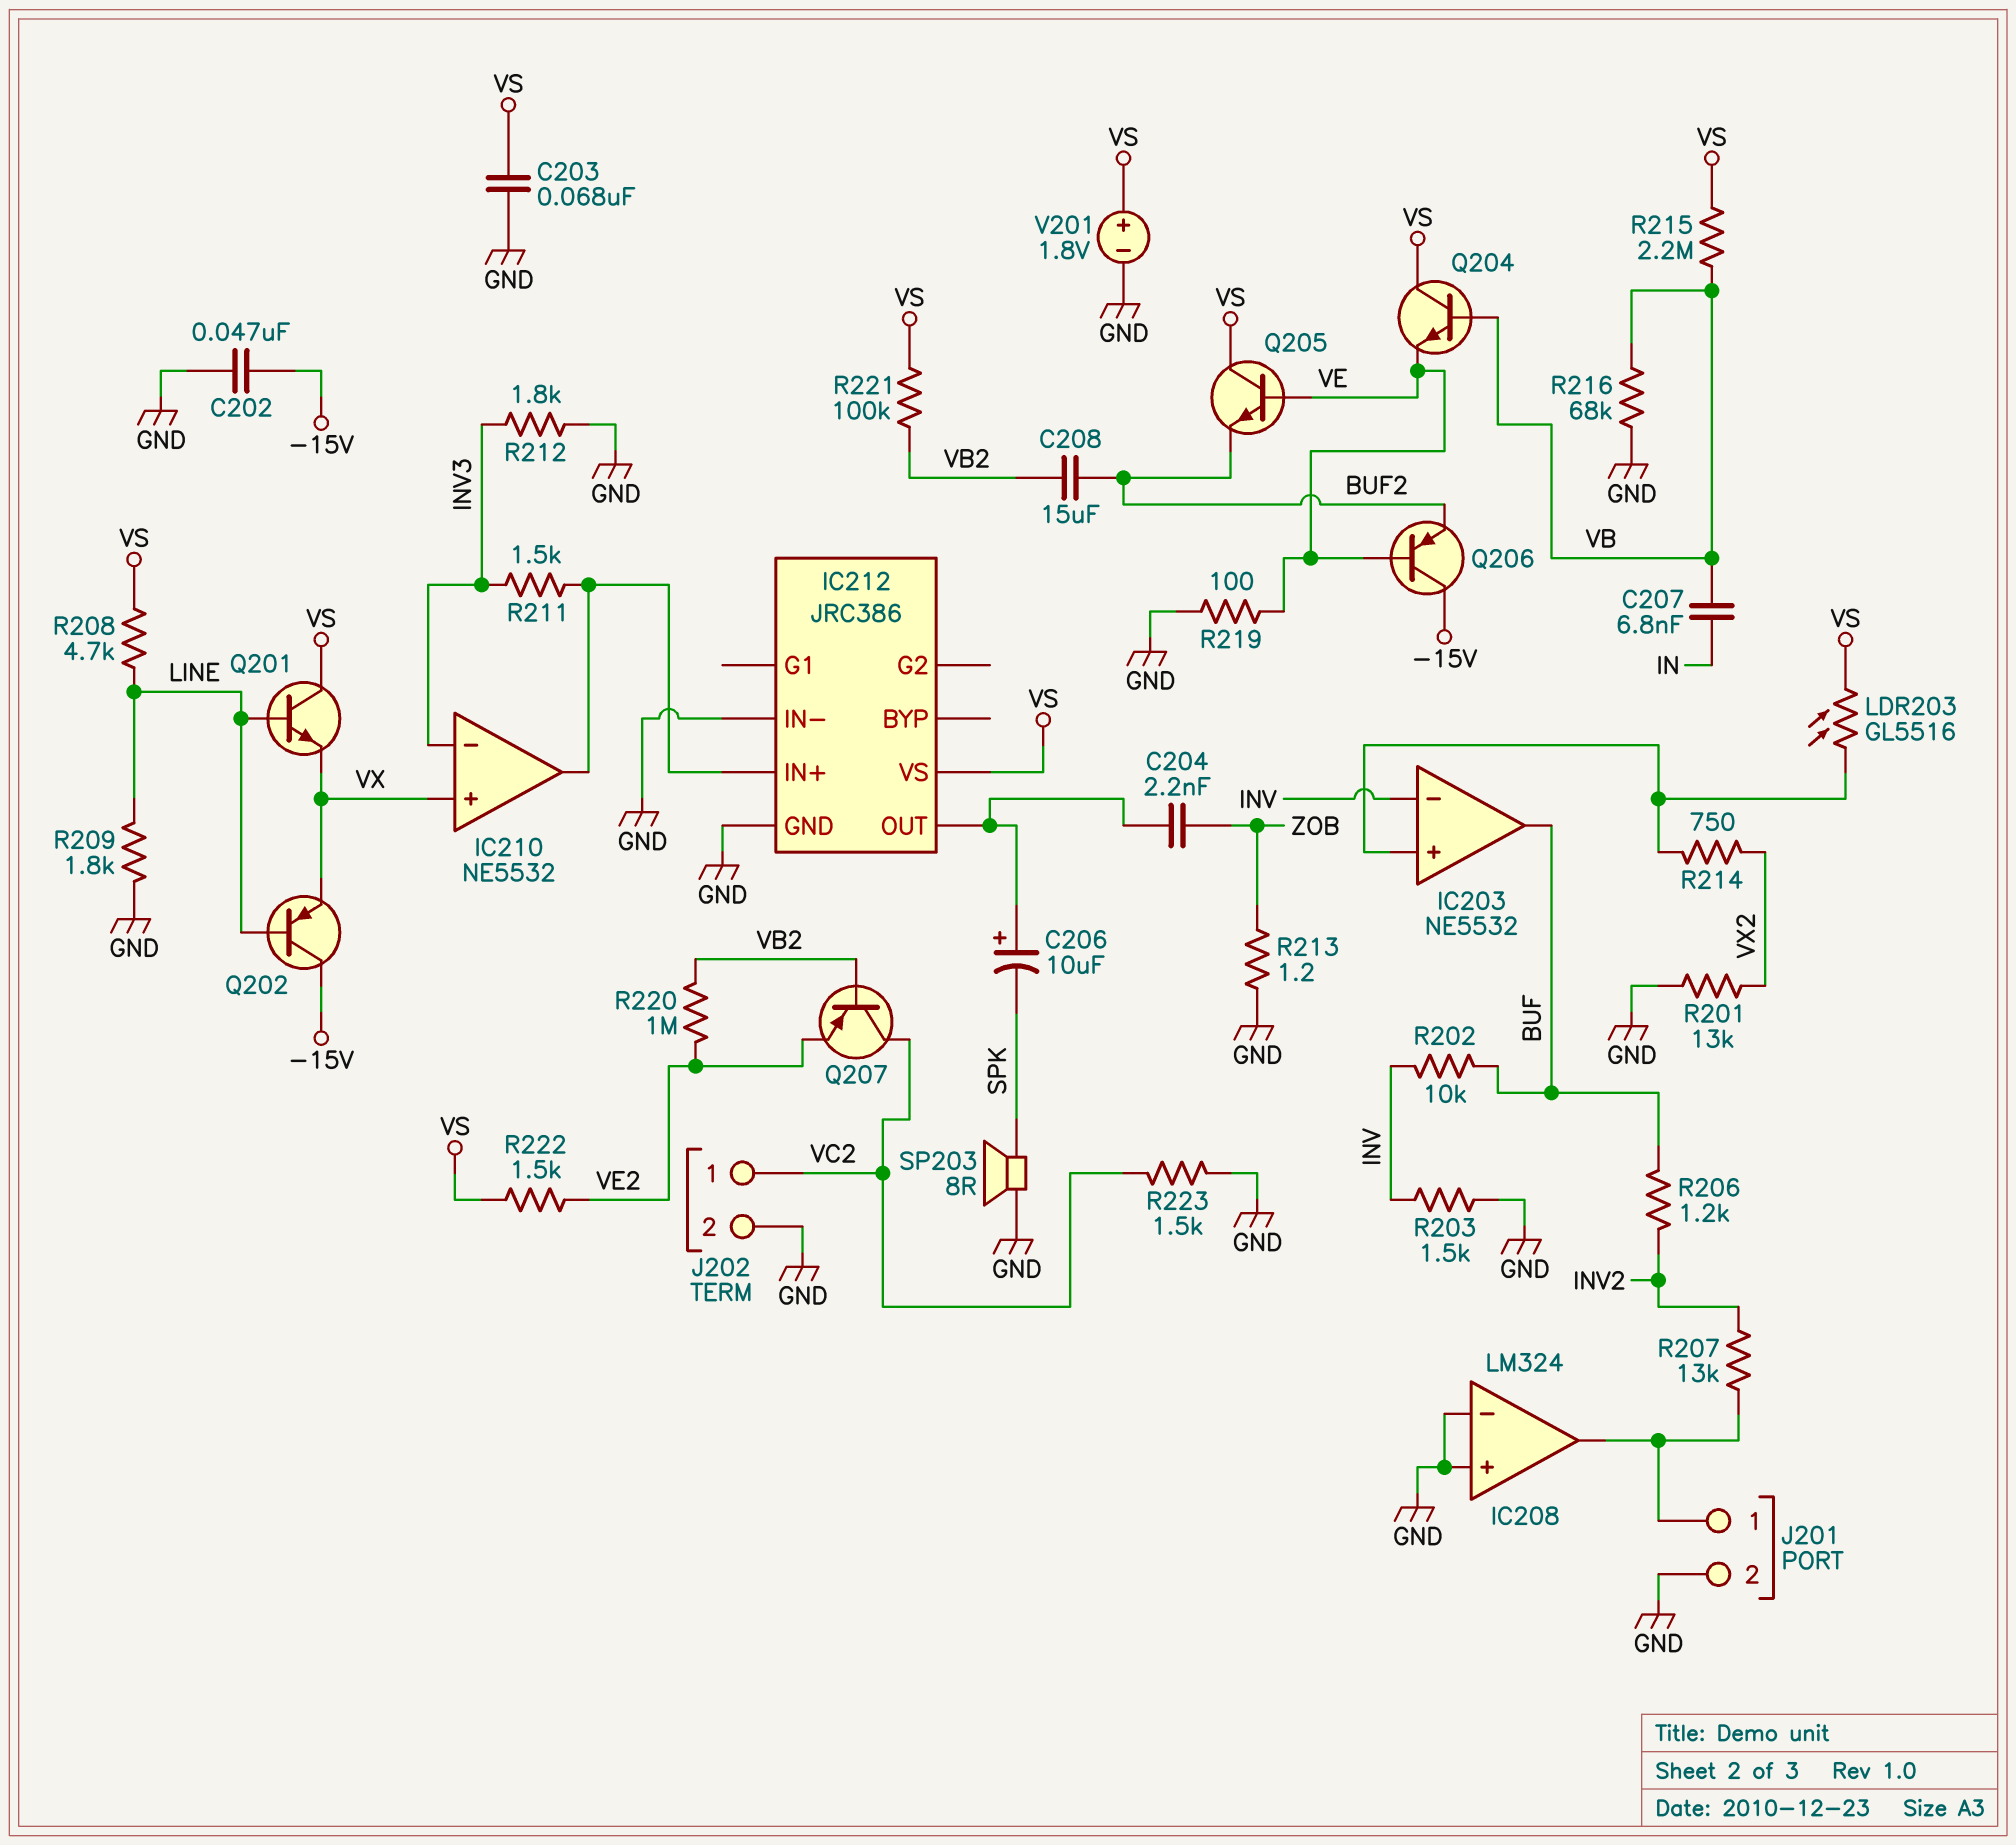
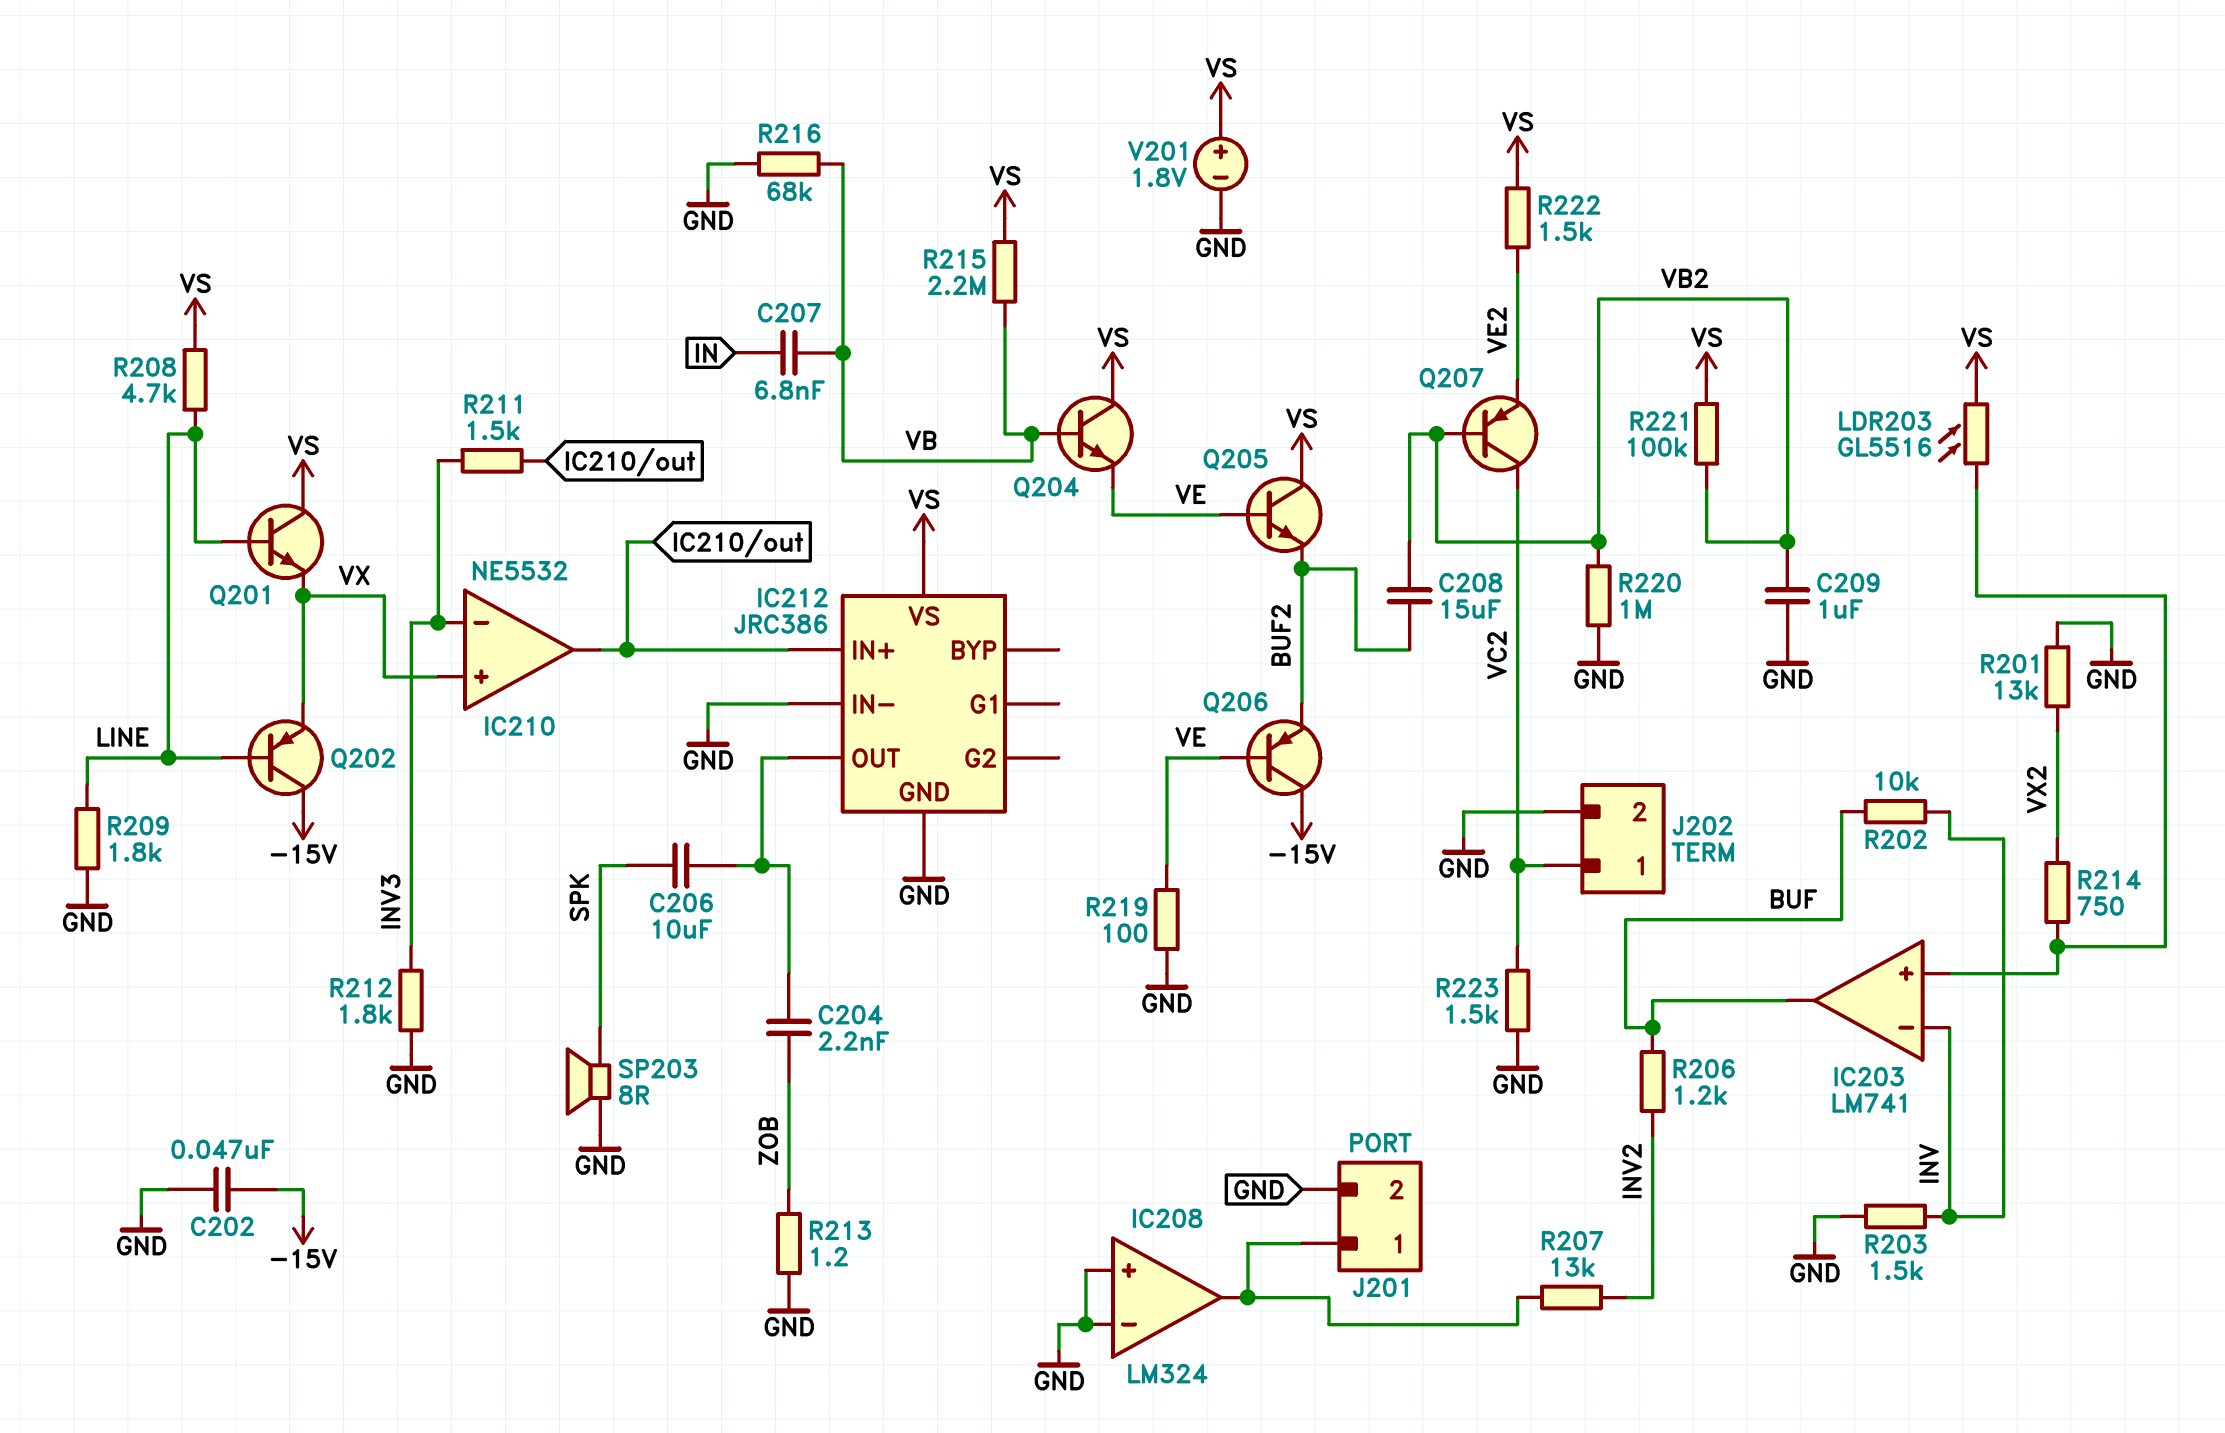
C203: 68nF (GND, VS) -> none
C206: 10uF (plus IC212/OUT, minus SPK) -> 10uF (IC212/OUT, SPK)
C209: none -> 1uF (GND, VB2)
IC203: NE5532 -> LM741
R220: 1M (VB2, VE2) -> 1M (GND, VB2)

